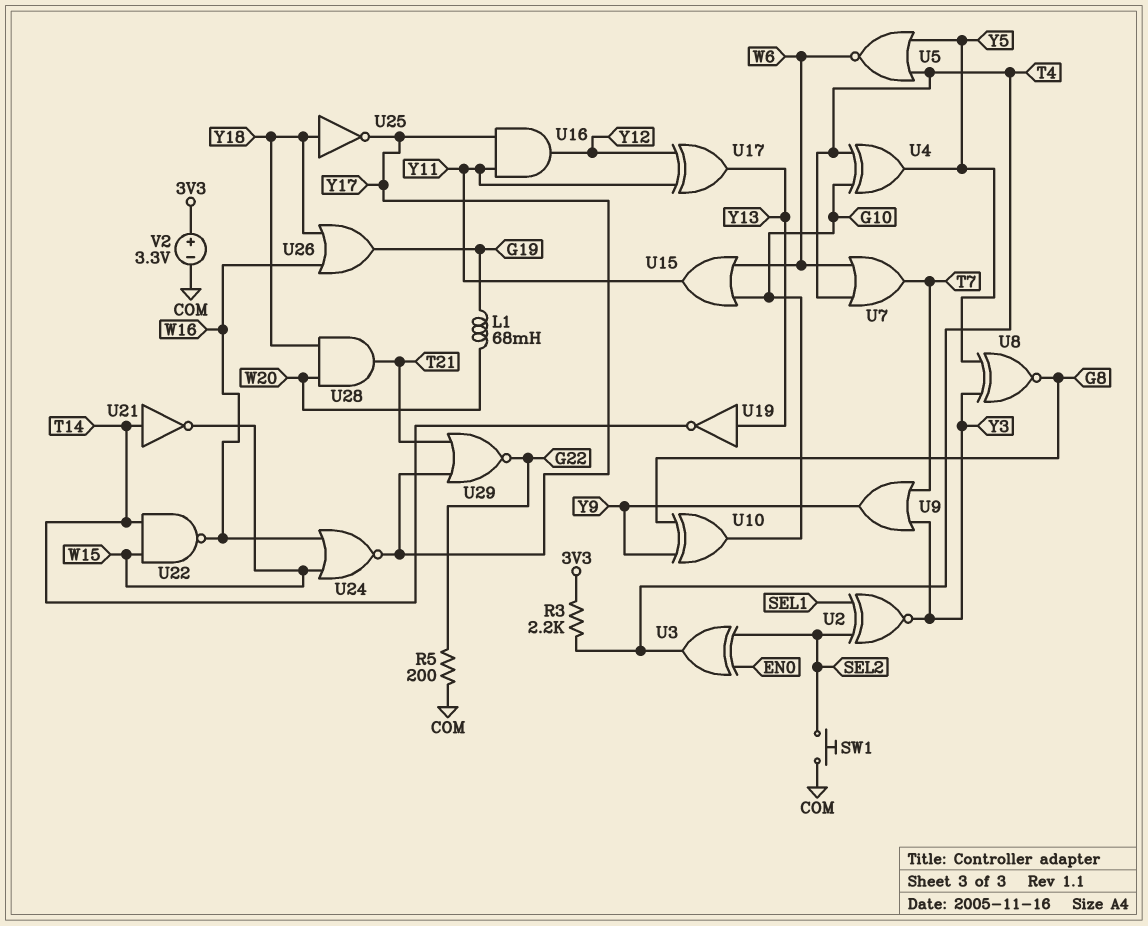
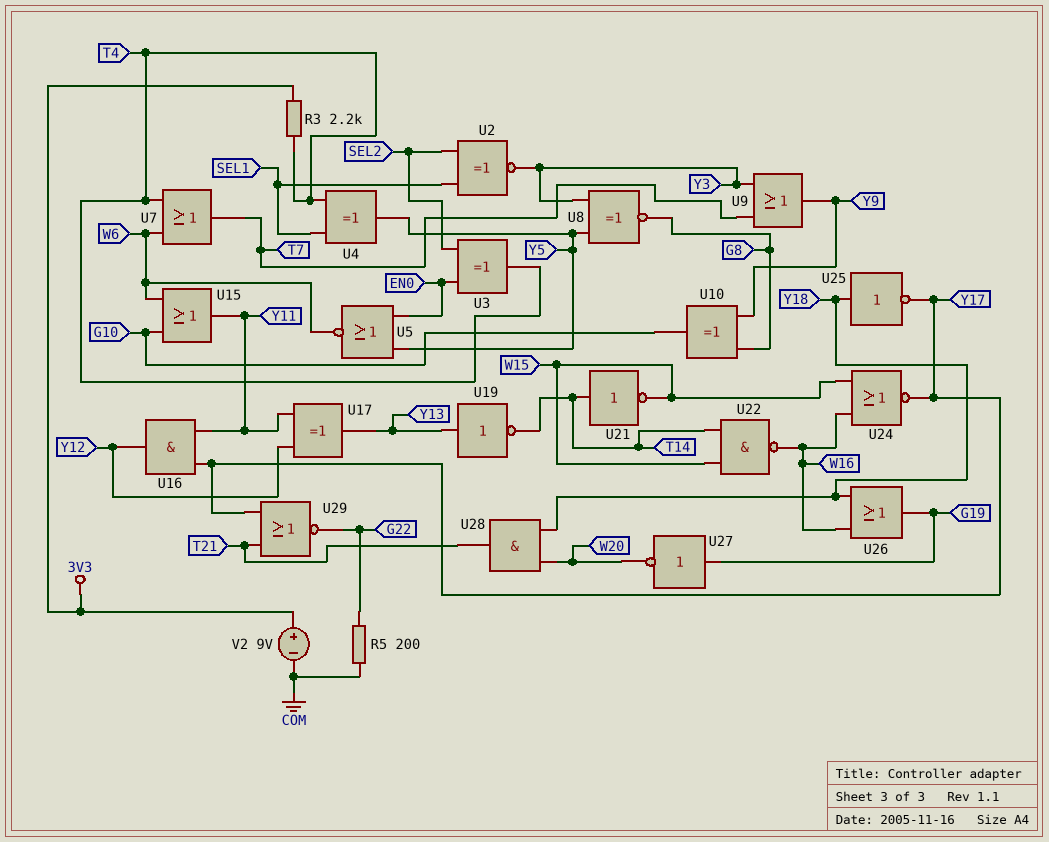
L1: 68mH (G19, W20) -> none
SW1: button (COM, SEL2) -> none
U4: XOR (in G10, in T4, out Y5) -> XOR (in SEL1, in T4, out Y5)
U5: NOR (in T4, in Y5, out W6) -> NOR (in EN0, in Y5, out W6)
U27: none -> NOT (in G19, out W20)
V2: 3.3V (plus 3V3, minus COM) -> 9V (plus 3V3, minus COM)

